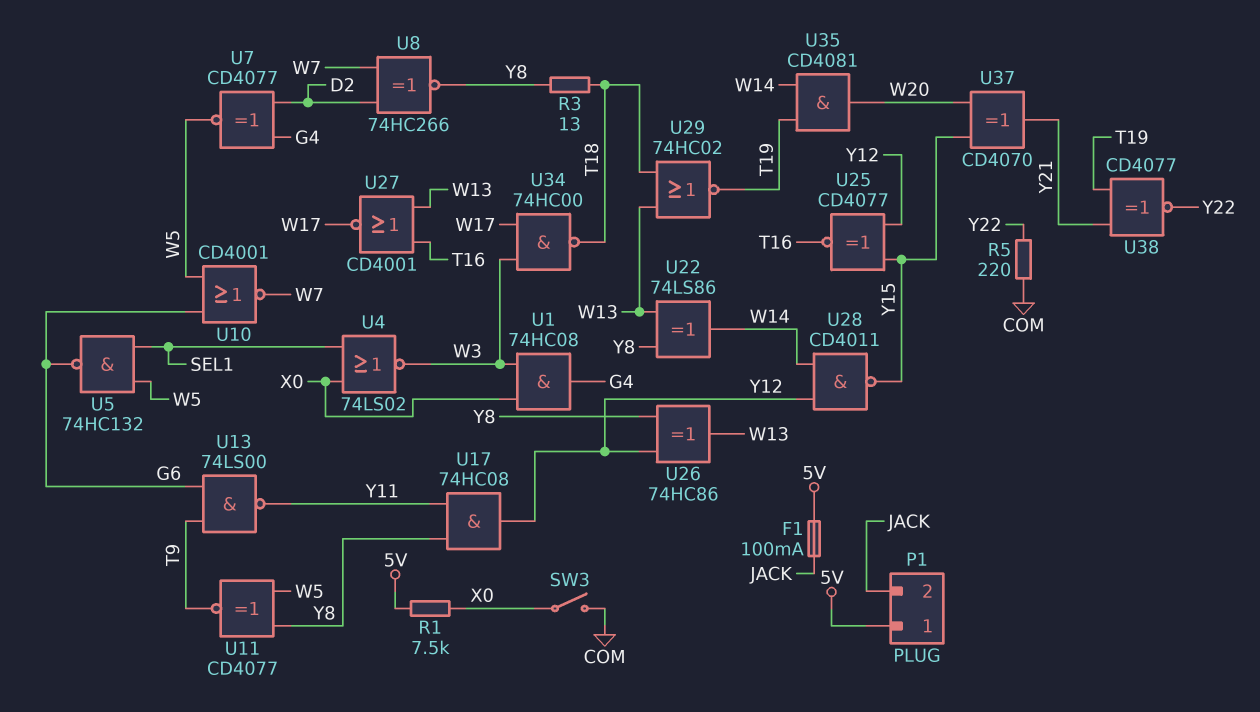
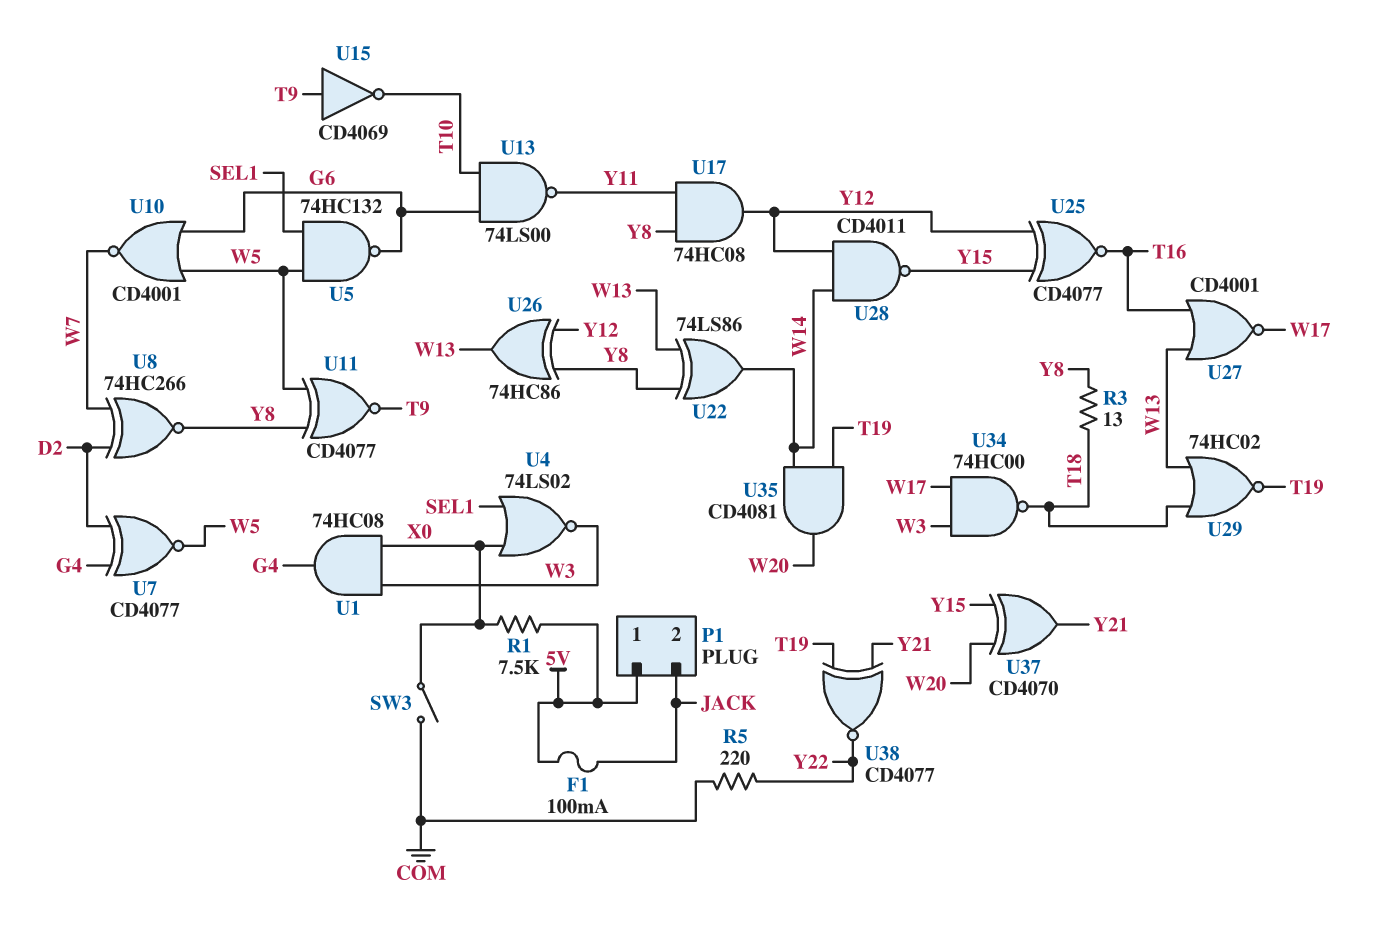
U13: NAND 74LS00 (in G6, in T9, out Y11) -> NAND 74LS00 (in G6, in T10, out Y11)
U15: none -> NOT CD4069 (in T9, out T10)

